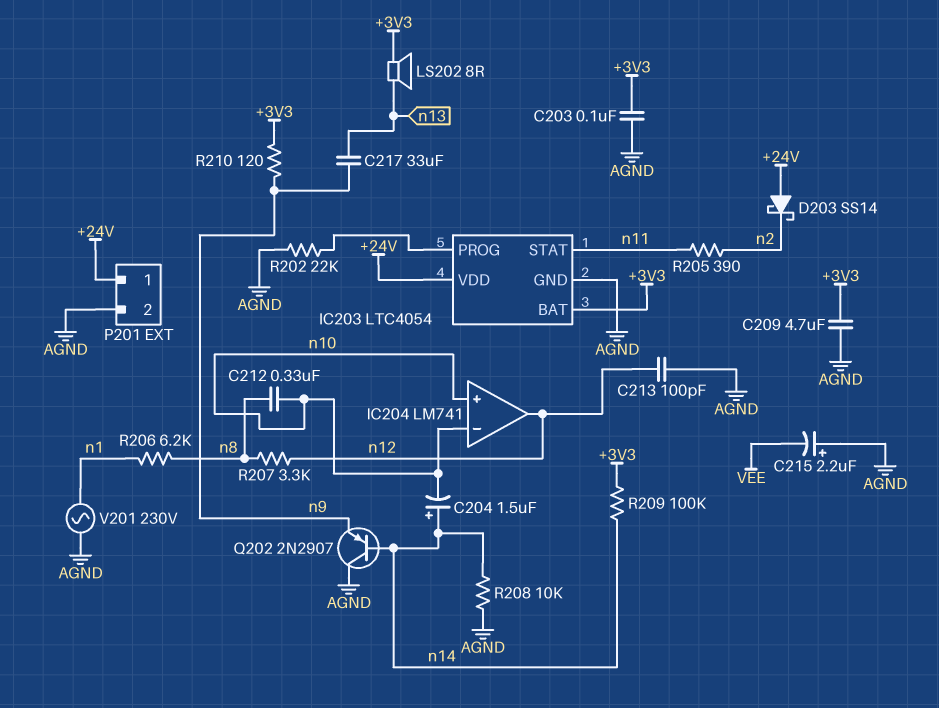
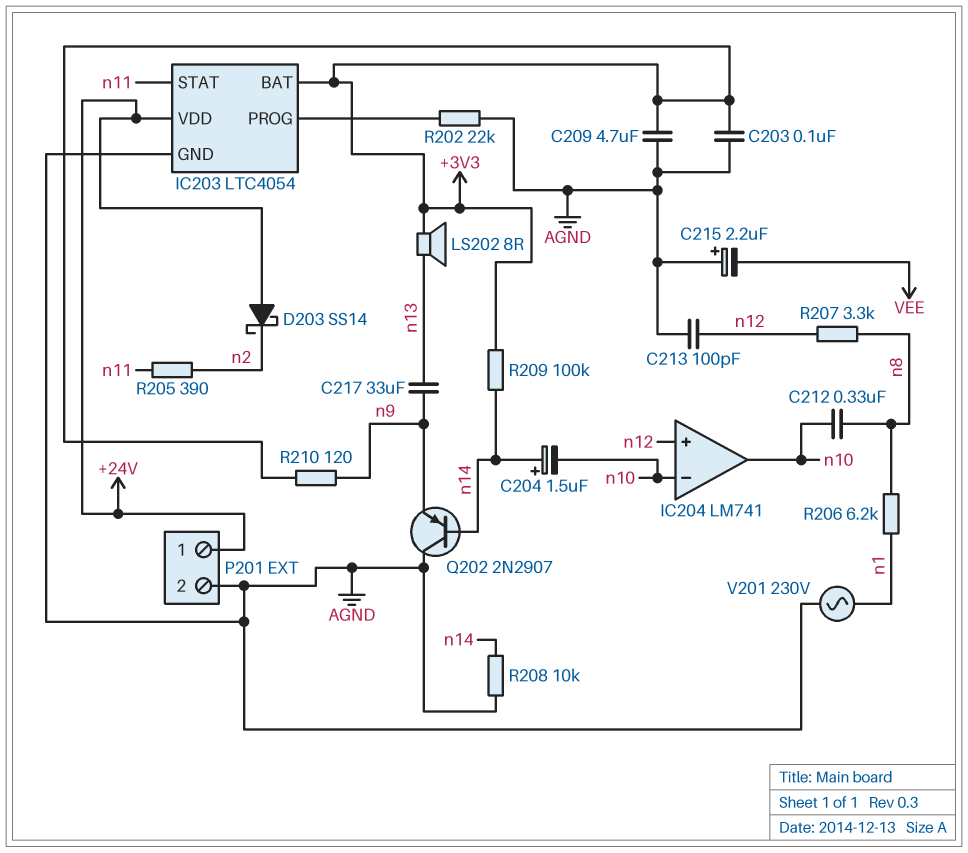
IC204 pin in+: n10 -> n12
IC204 pin out: n12 -> n10

